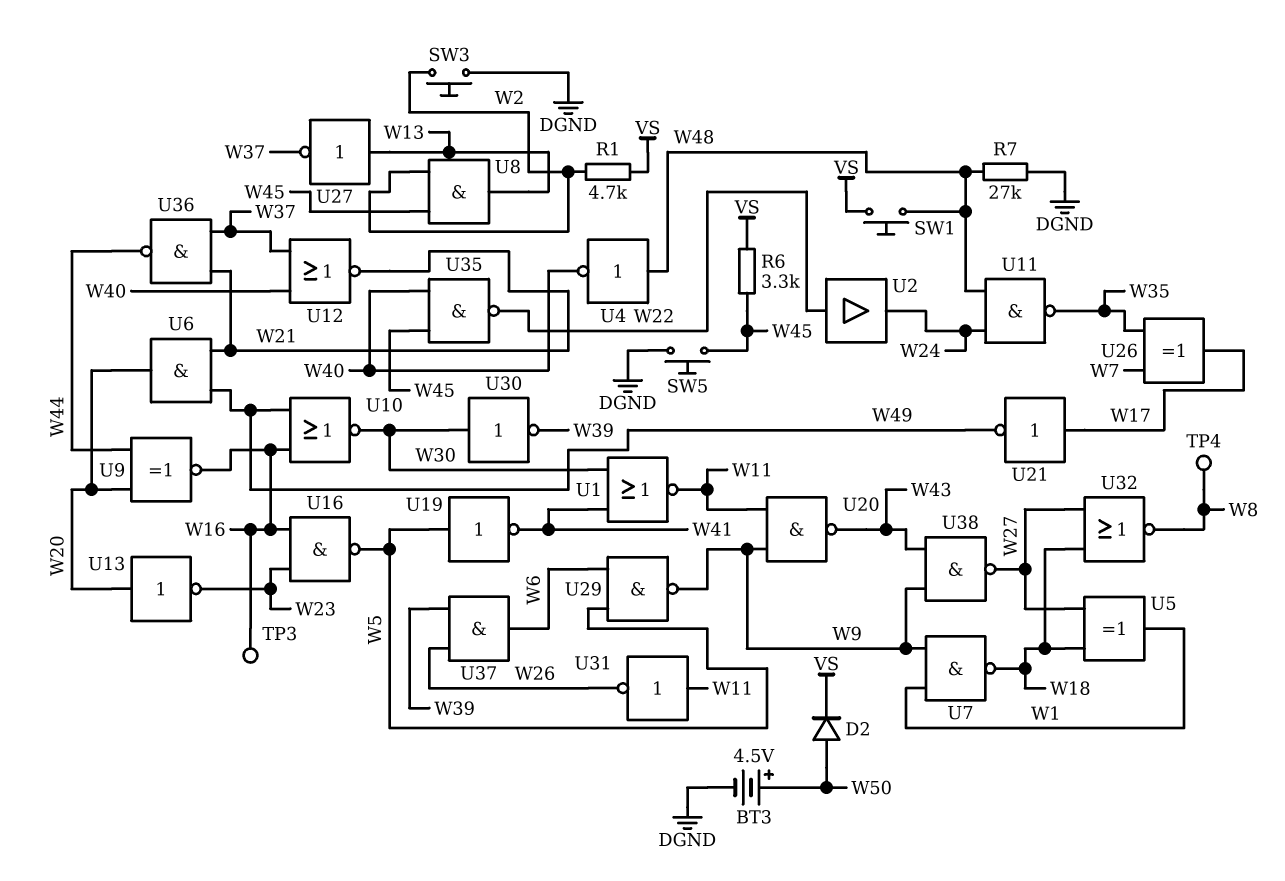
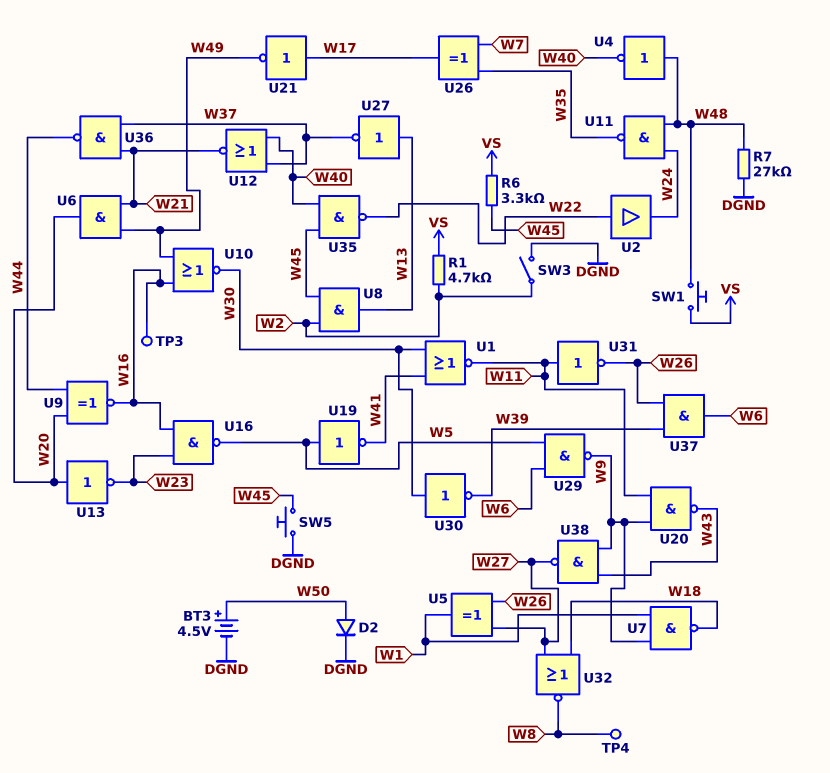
D2: diode (A W50, K VS) -> diode (A W50, K DGND)
SW3: button (DGND, W2) -> switch (DGND, W2)
U5: XOR (in W18, in W27, out W1) -> XOR (in W26, in W27, out W1)

